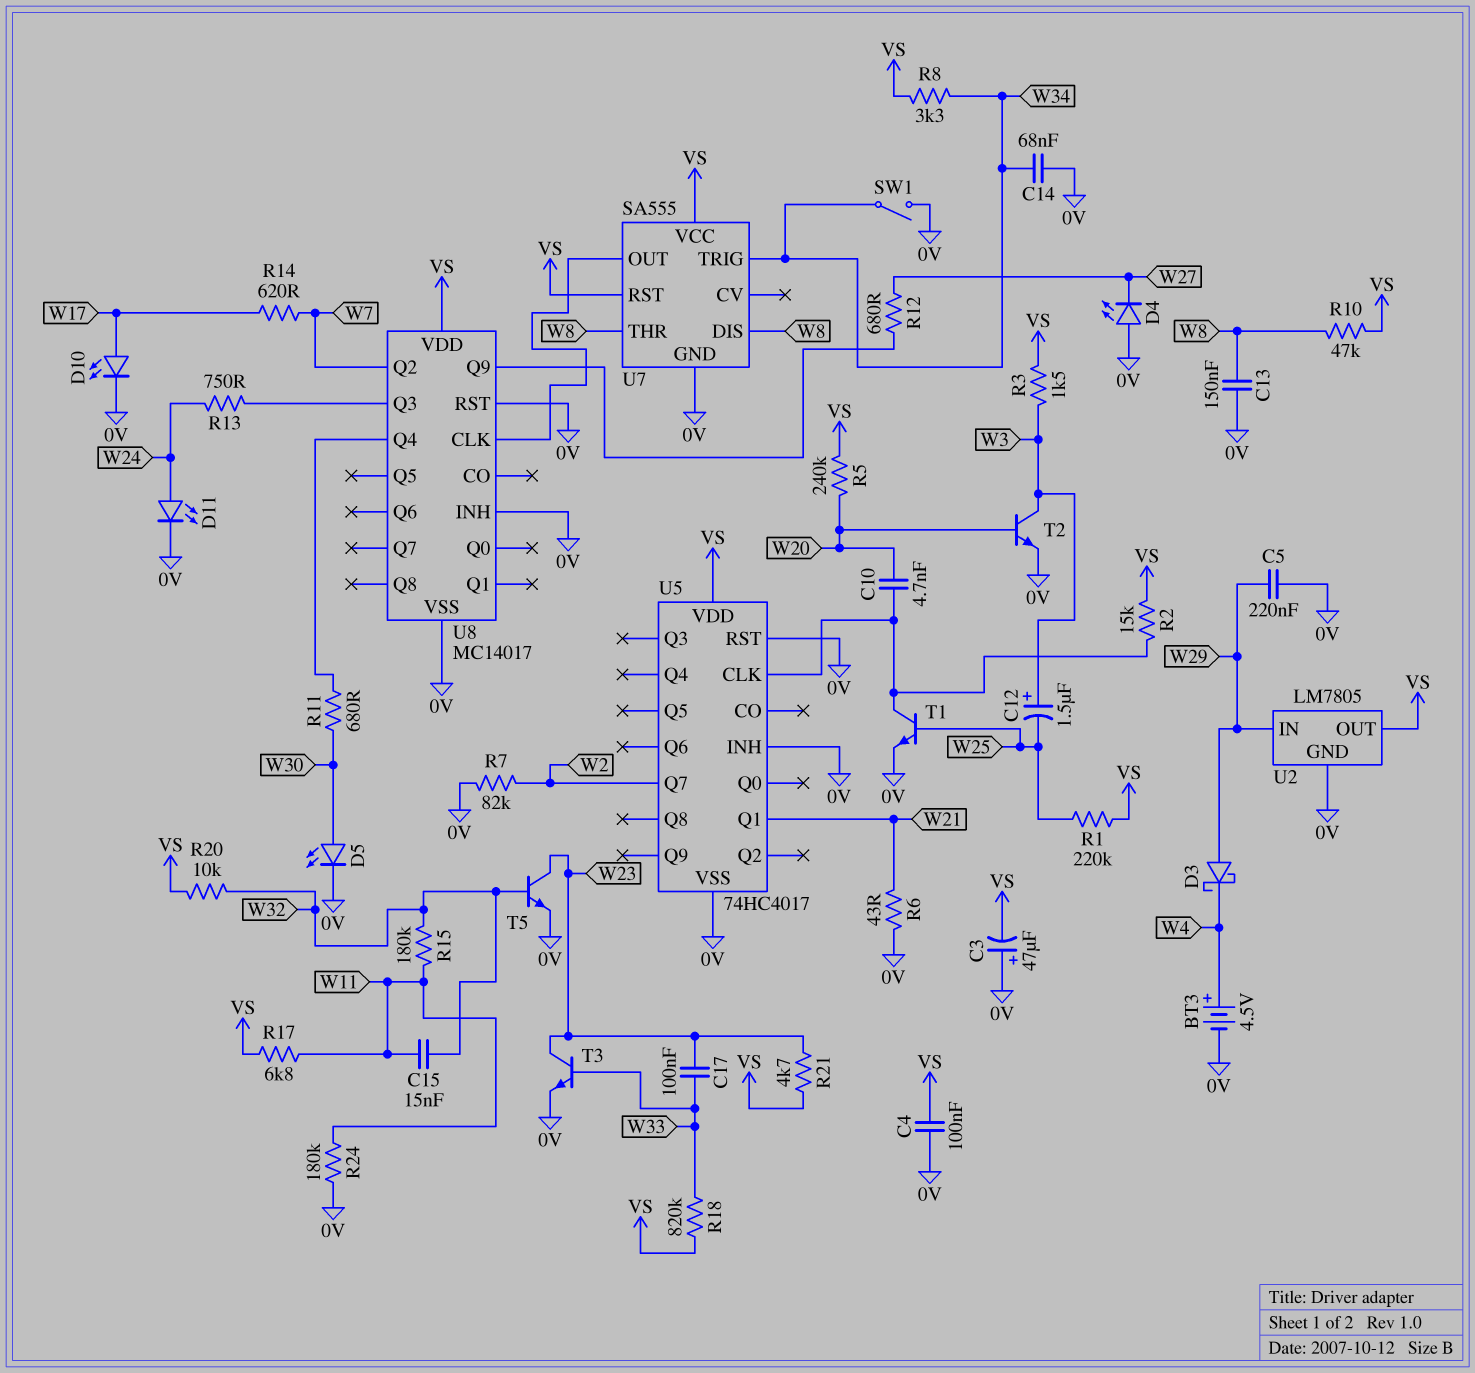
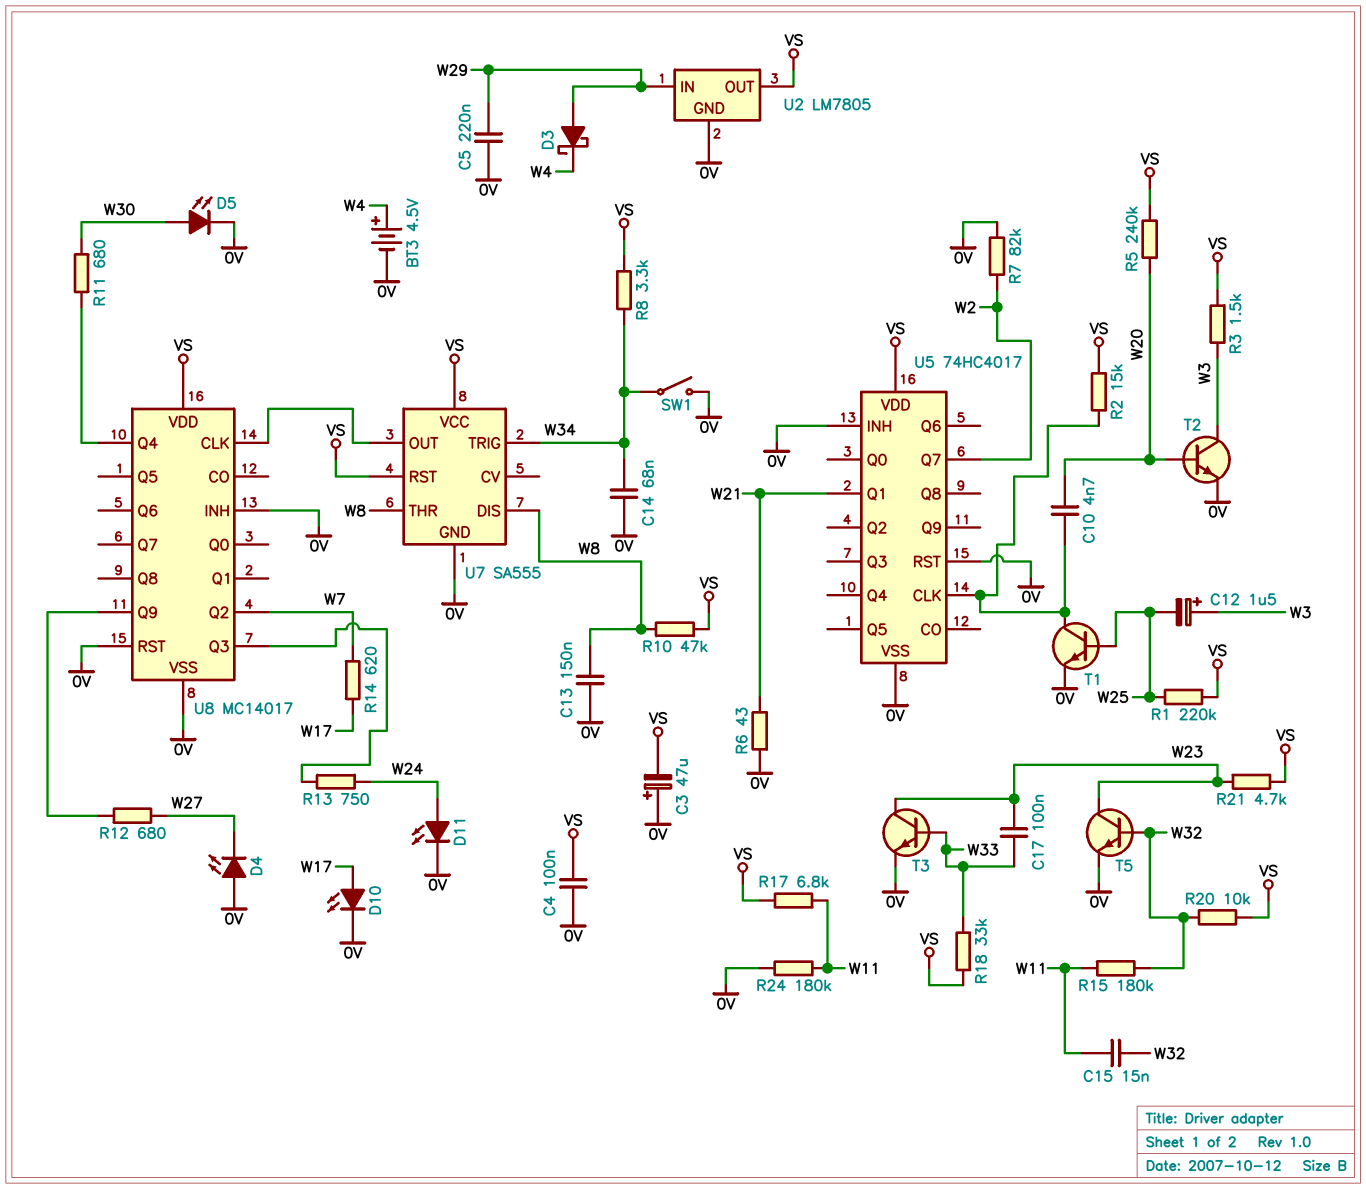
R18: 820k (VS, W33) -> 33k (VS, W33)

